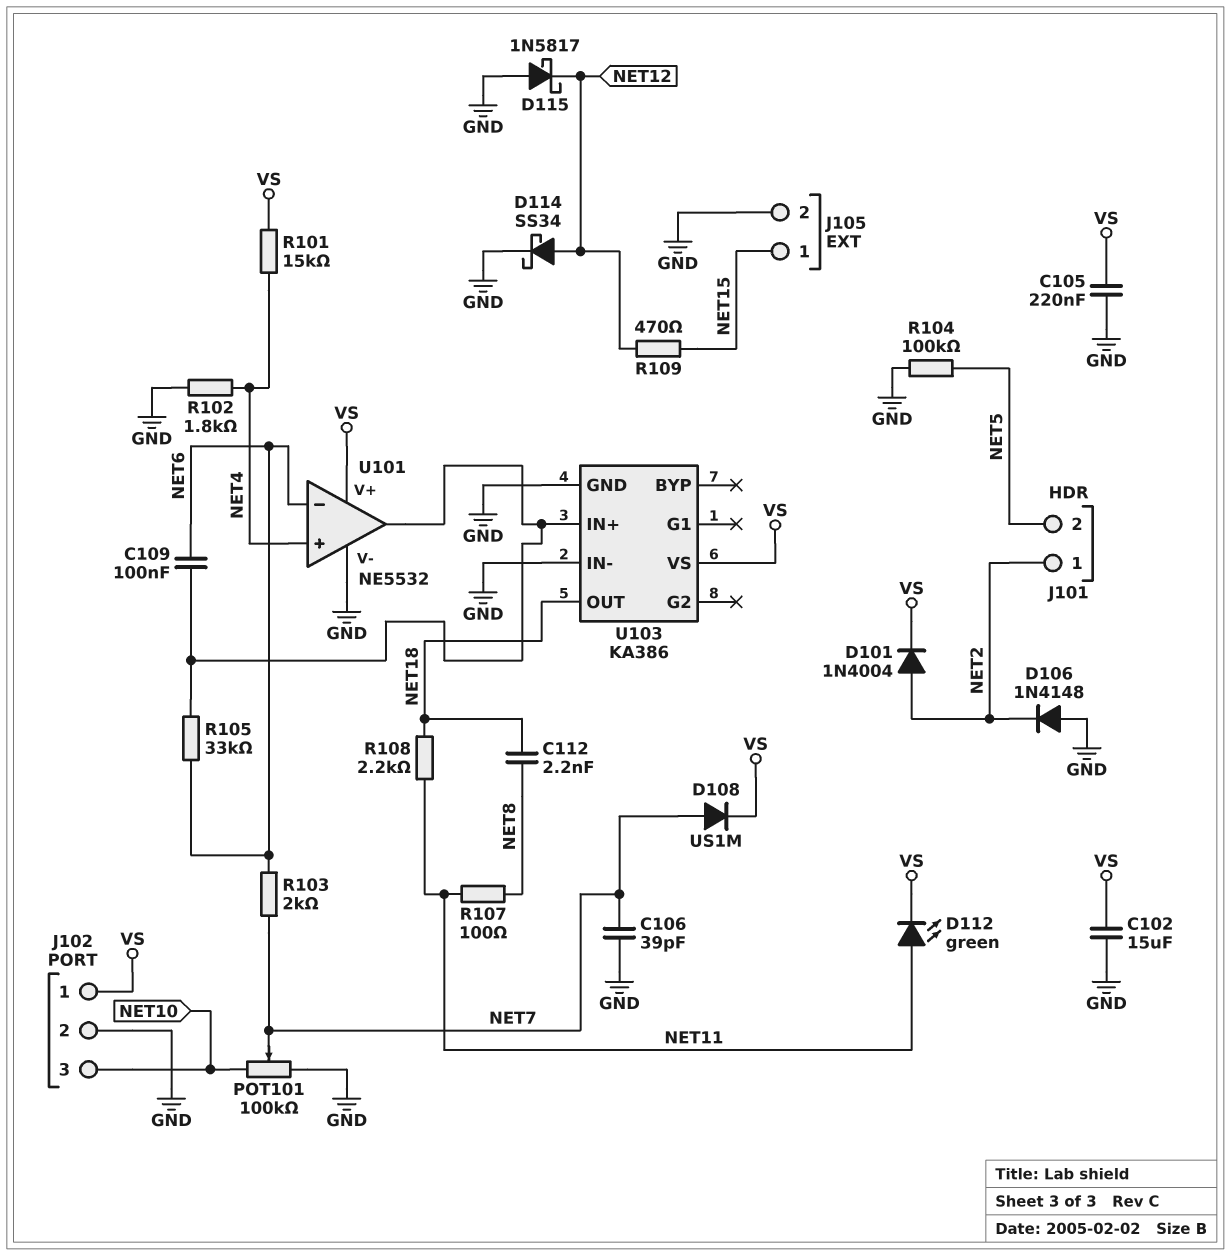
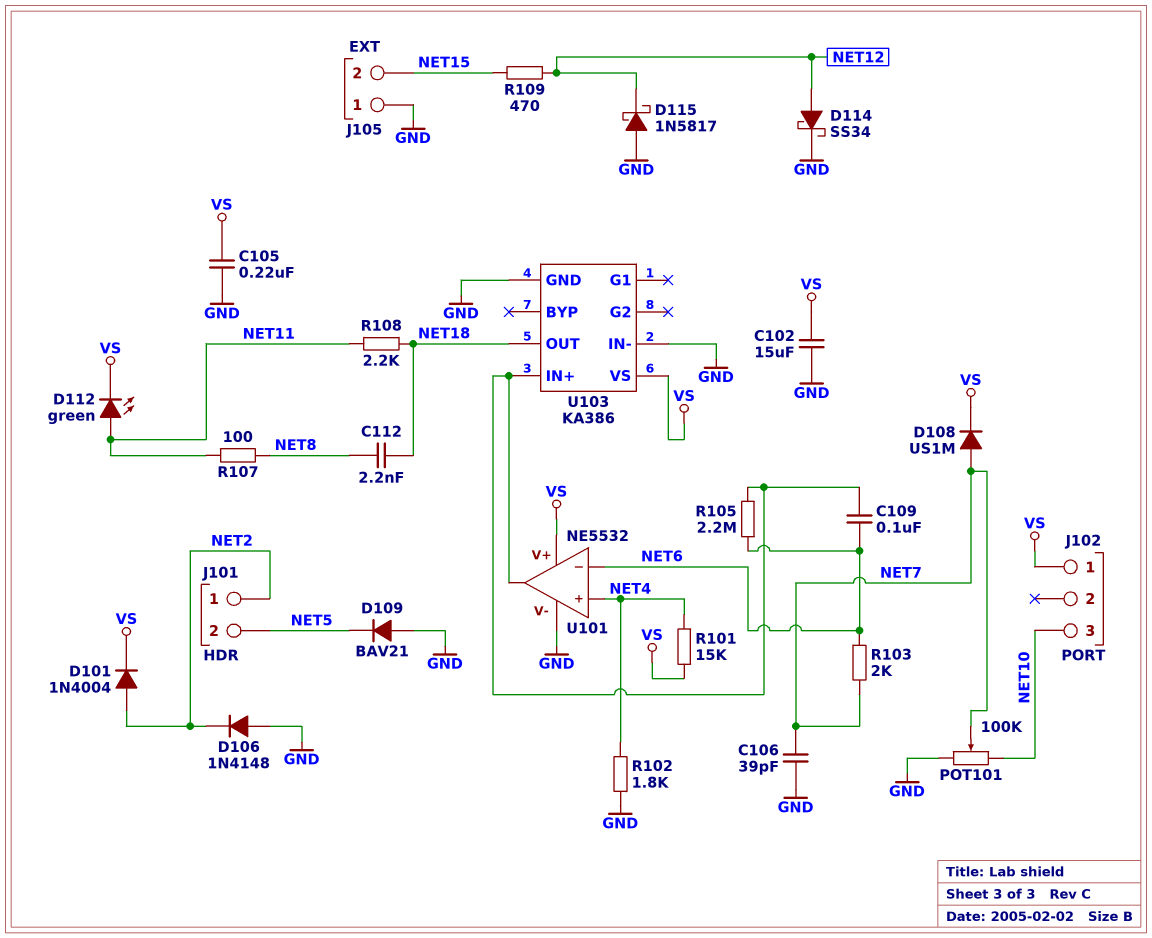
D109: none -> diode BAV21 (A GND, K NET5)
J102 pin 2: GND -> none
J105 pin 1: NET15 -> GND
J105 pin 2: GND -> NET15
R104: 100k (GND, NET5) -> none
R105: 33k (NET6, U101/out) -> 2.2M (NET6, U101/out)

